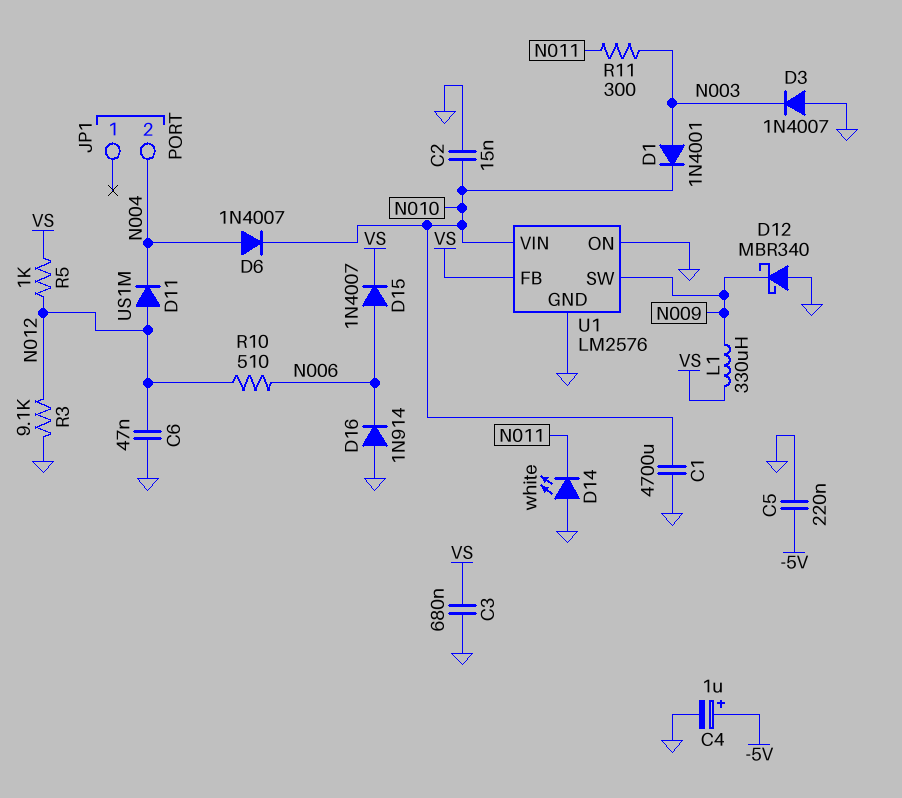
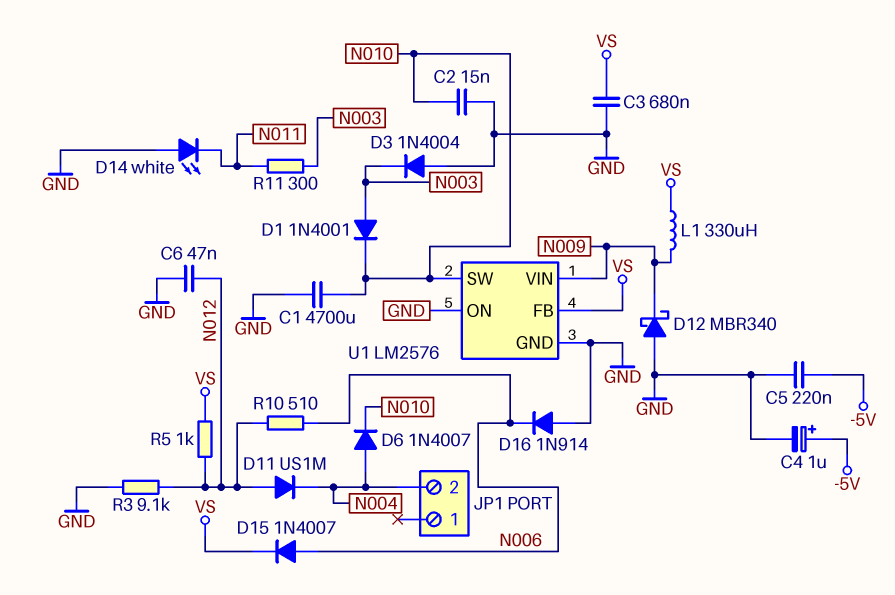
D3: diode 1N4007 (A GND, K N003) -> diode 1N4004 (A GND, K N003)
U1 pin SW: N009 -> N010
U1 pin VIN: N010 -> N009

